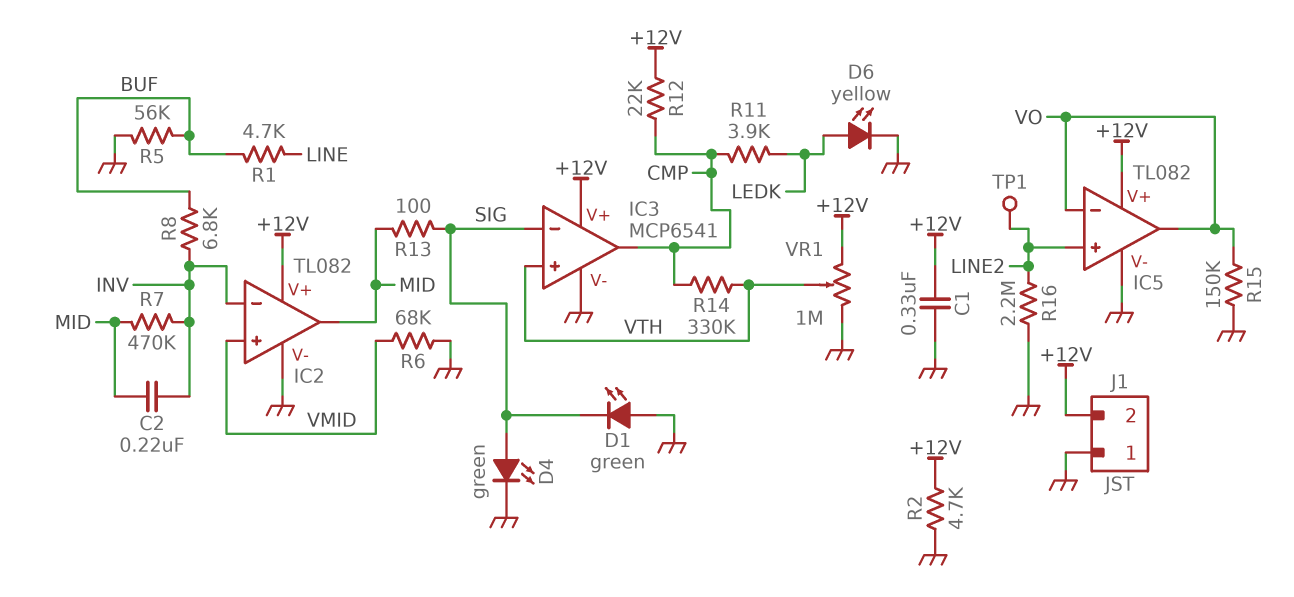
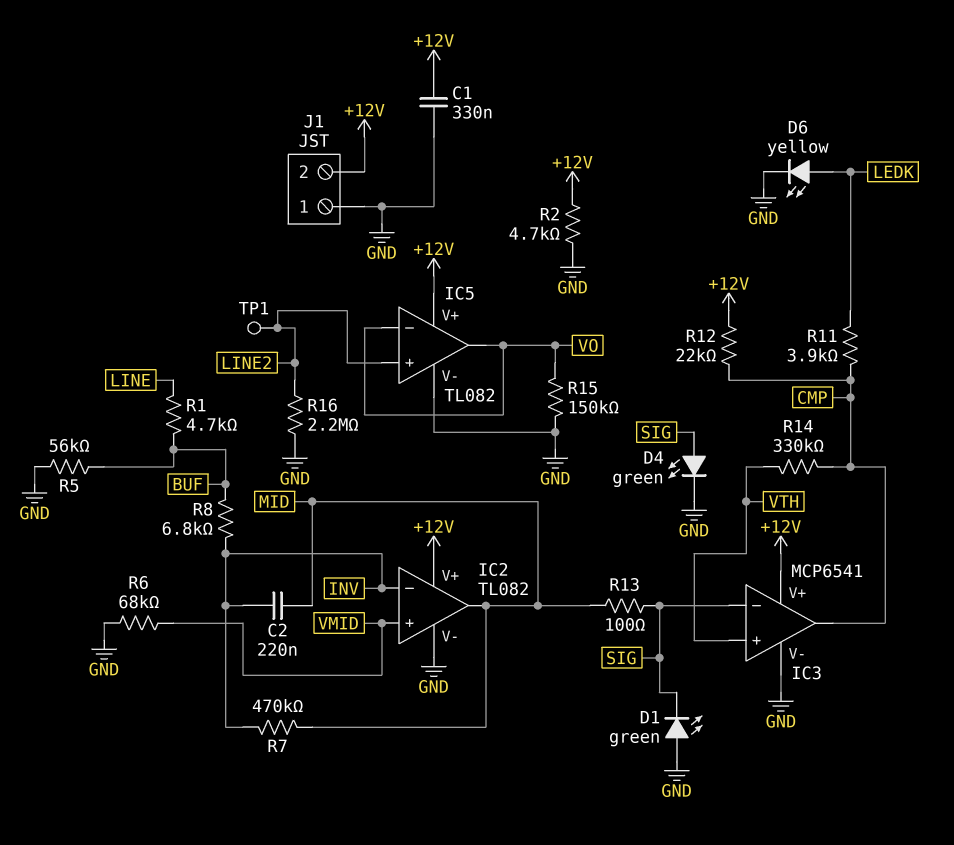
VR1: 1M (+12V, GND, wiper VTH) -> none

